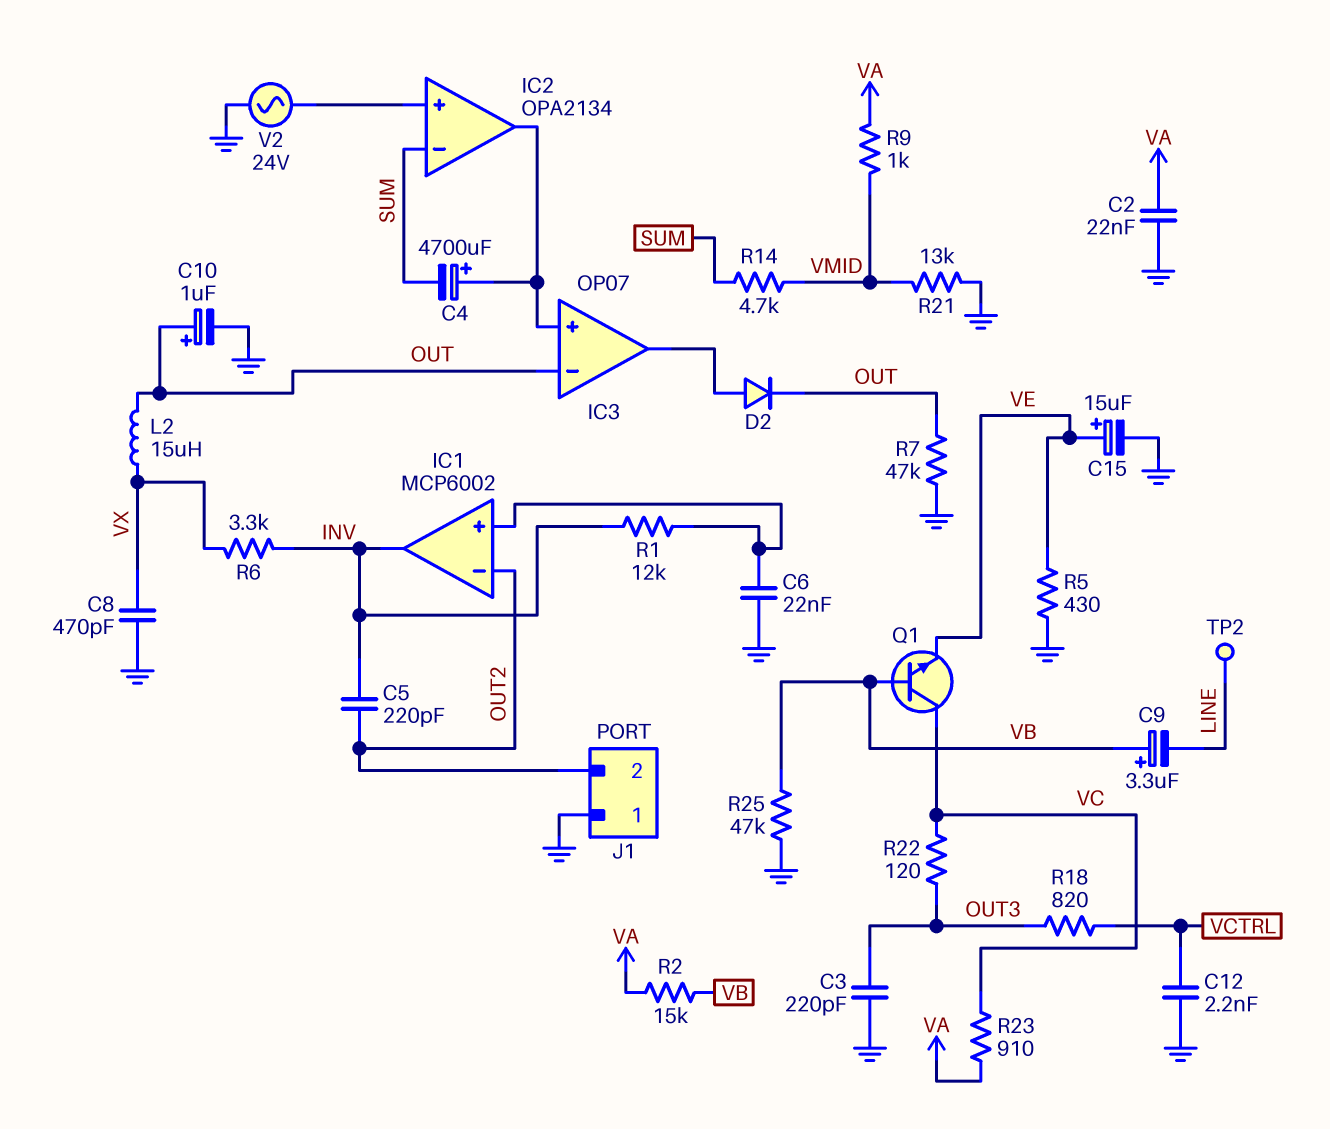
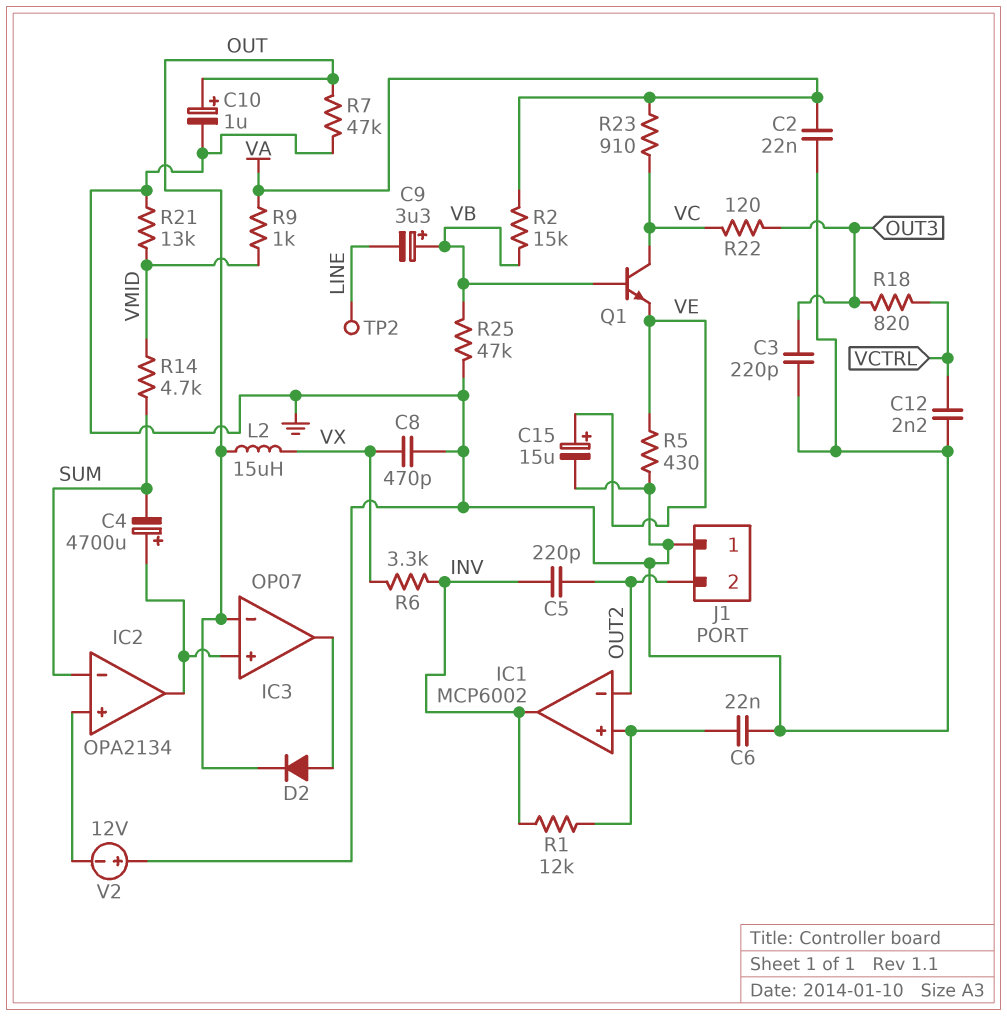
V2: AC 24V (GND, IC2/in+) -> 12V (plus GND, minus IC2/in+)

